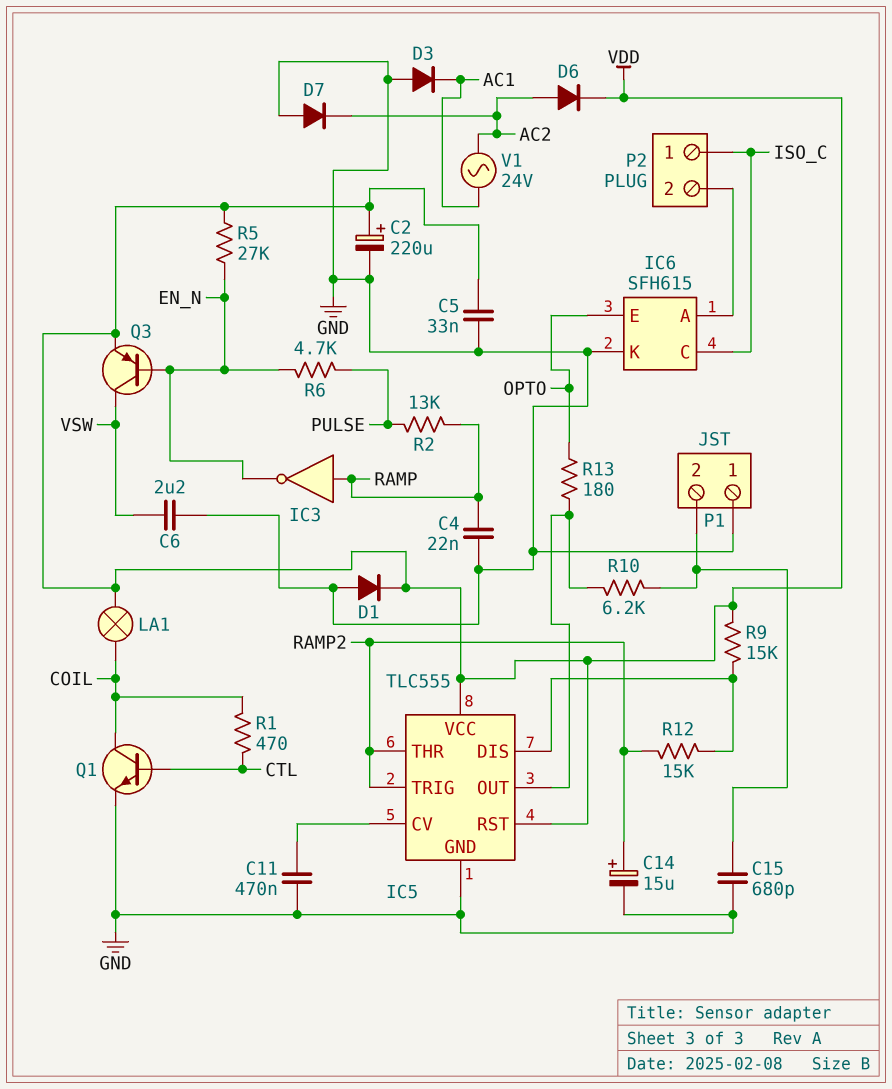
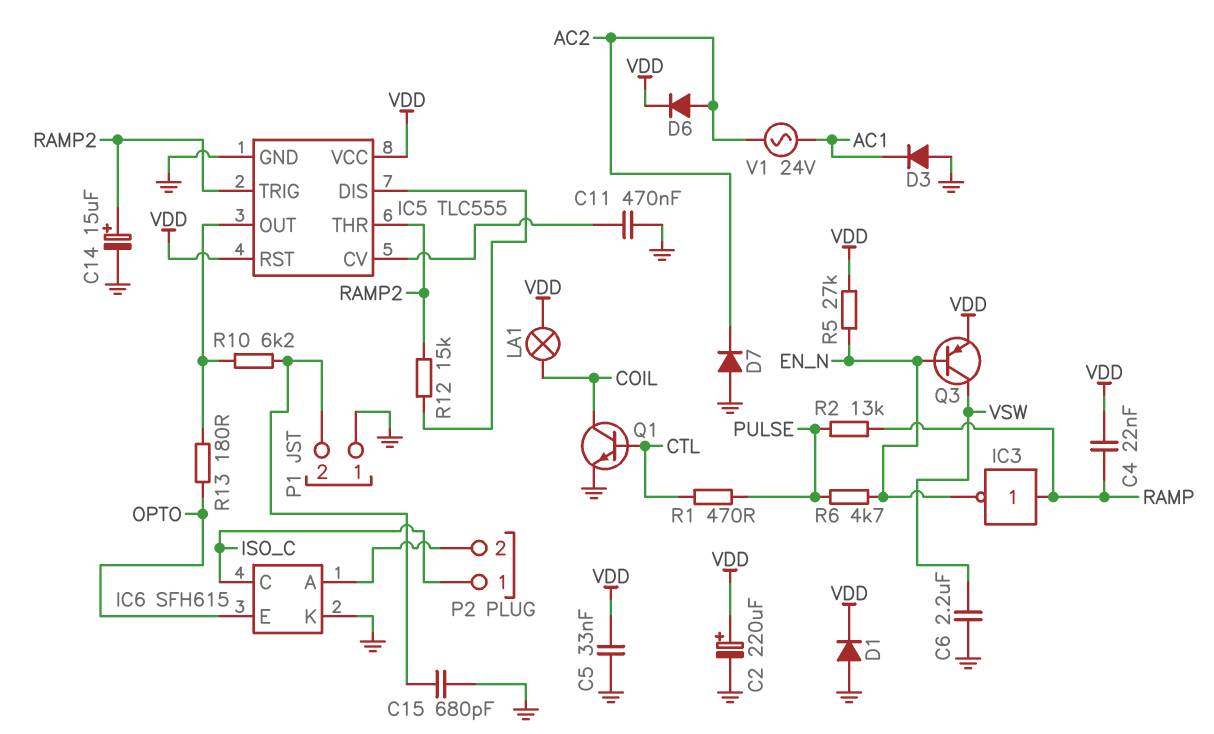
C4: 22nF (GND, RAMP) -> 22nF (RAMP, VDD)
R1: 470 (COIL, CTL) -> 470 (CTL, PULSE)
R9: 15k (IC5/DIS, VDD) -> none

